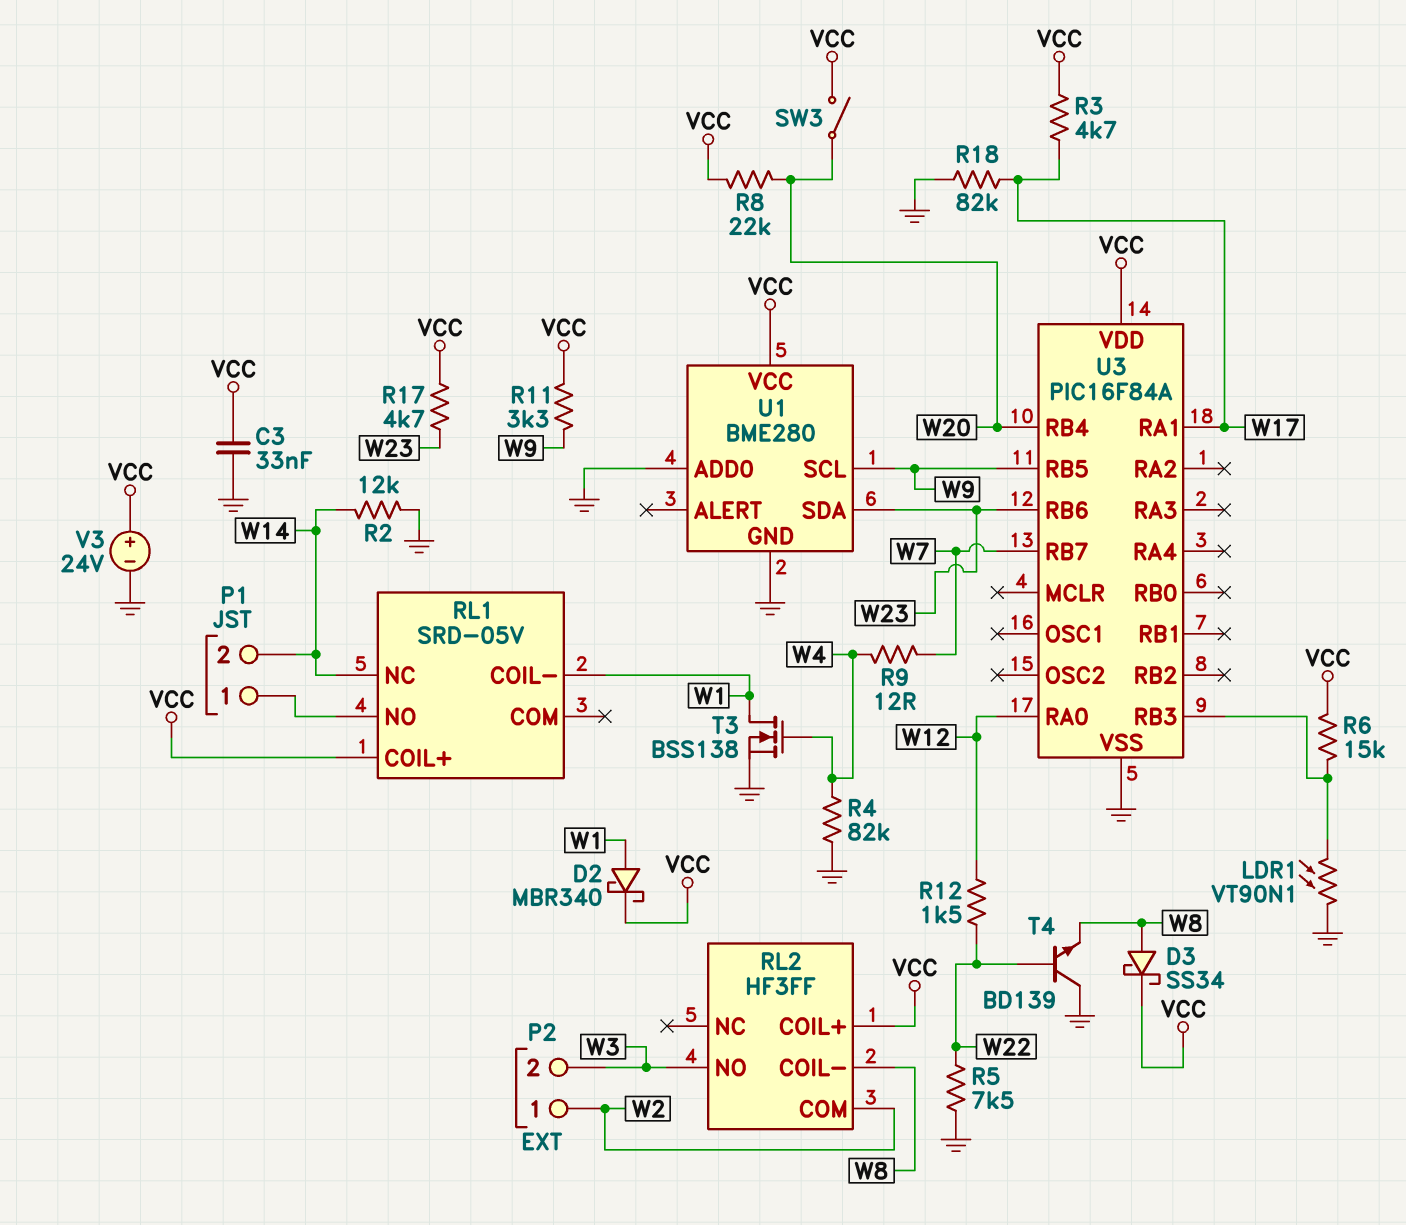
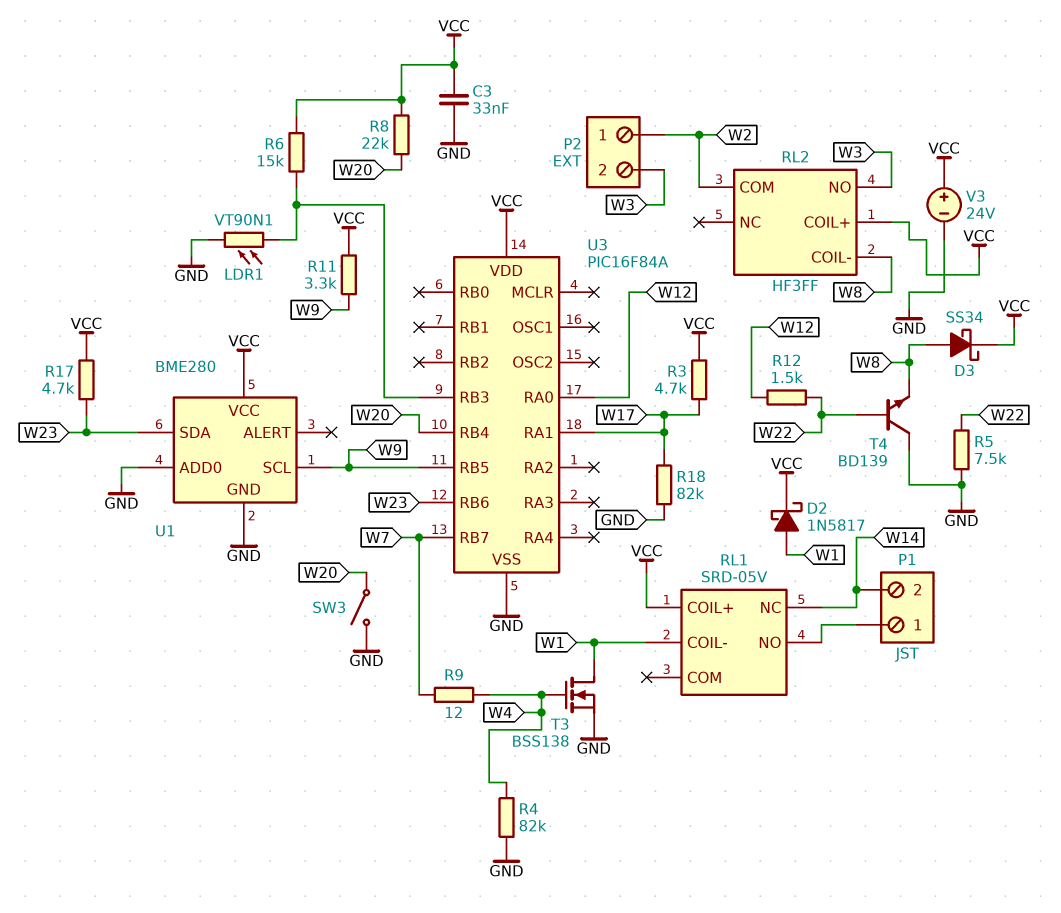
D2: schottky MBR340 (A W1, K VCC) -> schottky 1N5817 (A W1, K VCC)
R2: 12k (GND, W14) -> none
SW3: switch (VCC, W20) -> switch (GND, W20)

